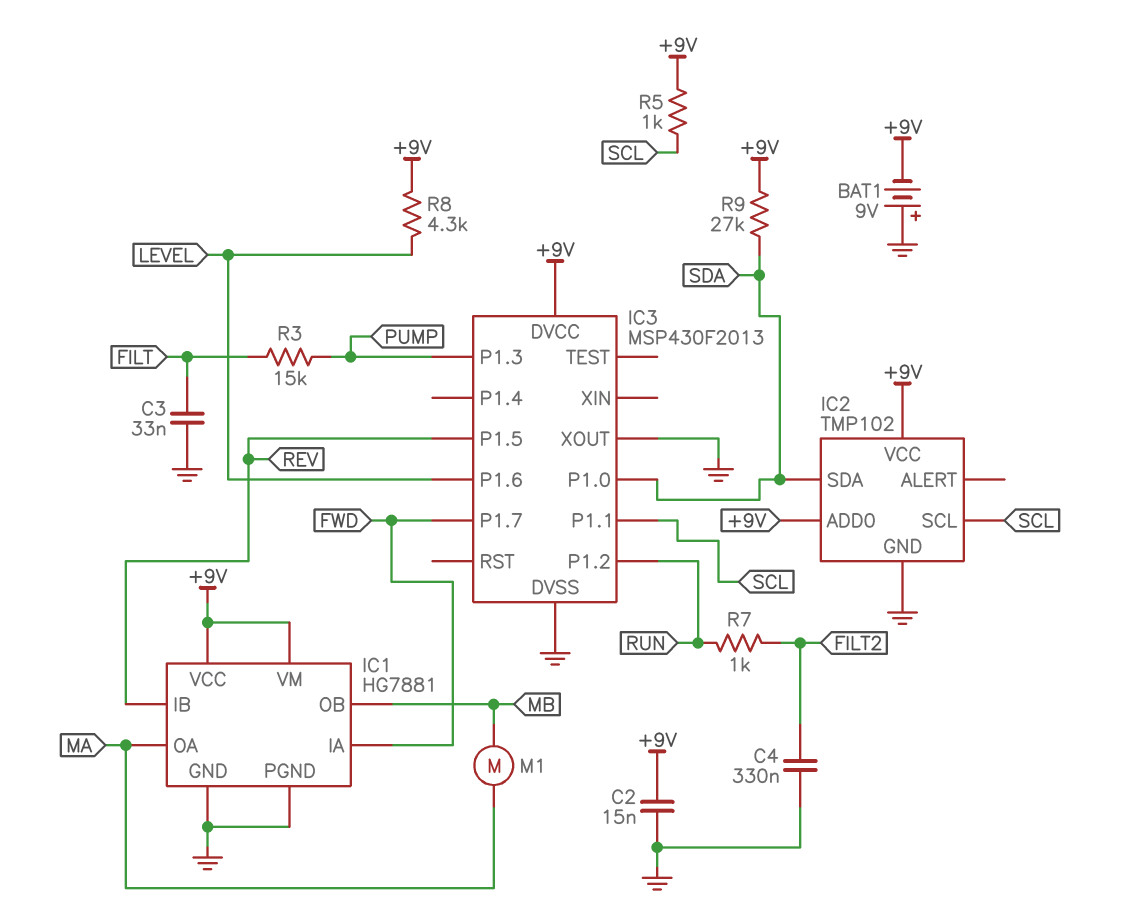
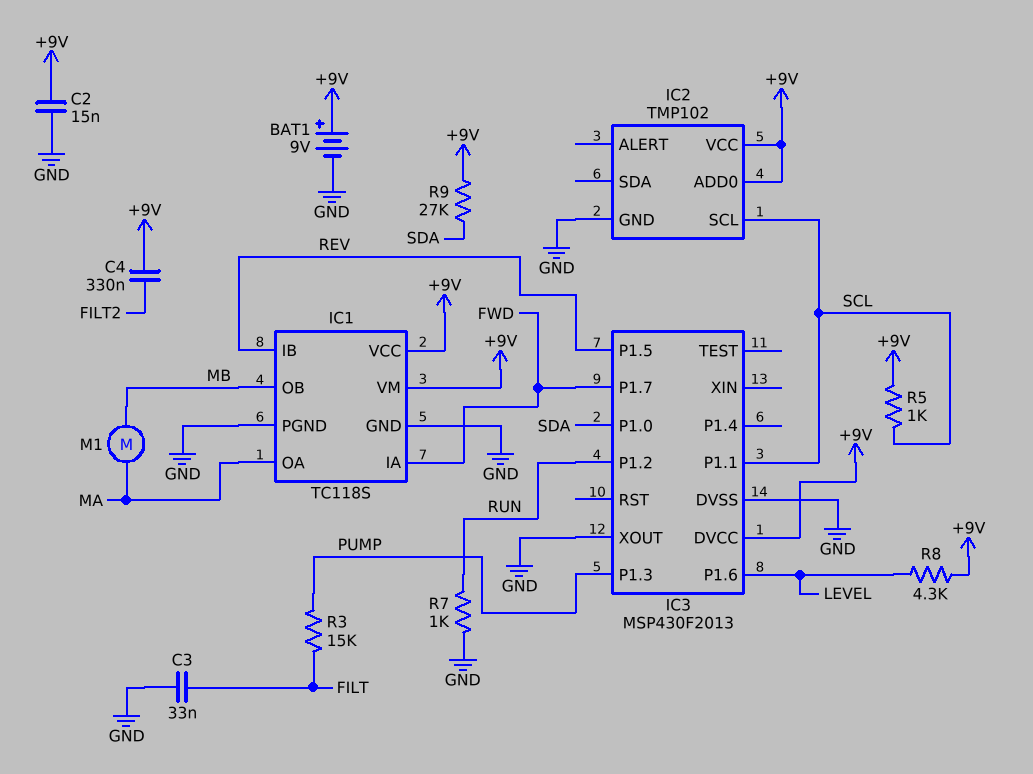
BAT1: 9V (plus GND, minus +9V) -> 9V (plus +9V, minus GND)
C4: 330nF (FILT2, GND) -> 330nF (+9V, FILT2)
IC1: HG7881 -> TC118S
IC2 pin SDA: SDA -> none
R7: 1k (FILT2, RUN) -> 1k (GND, RUN)

